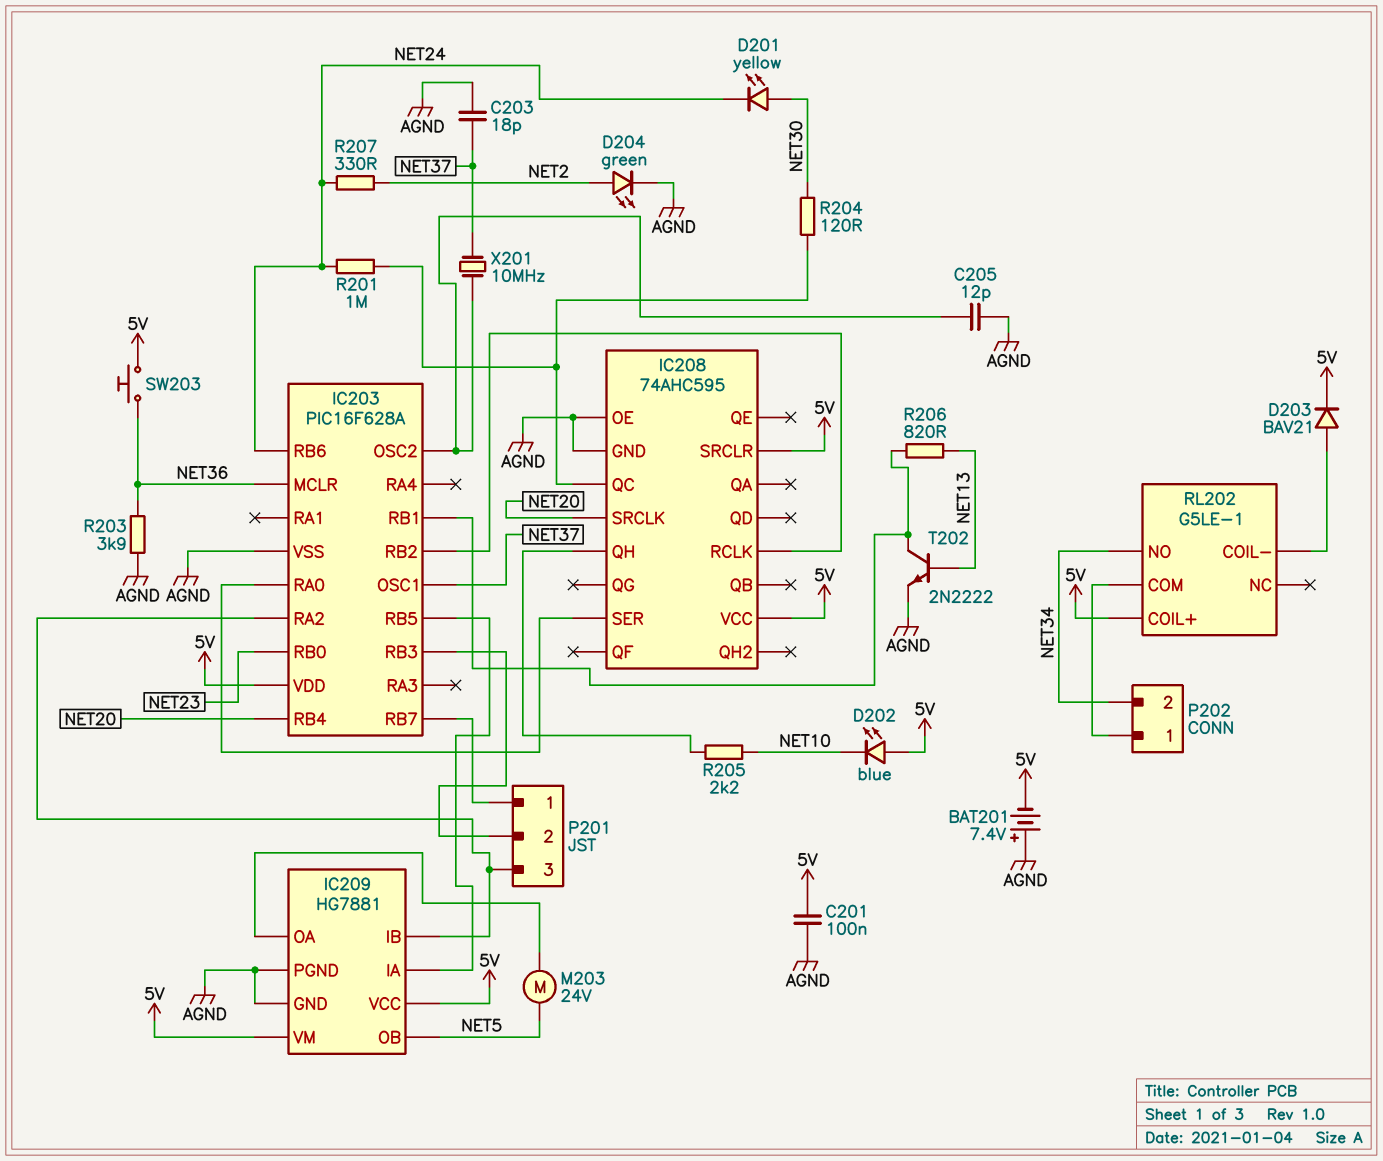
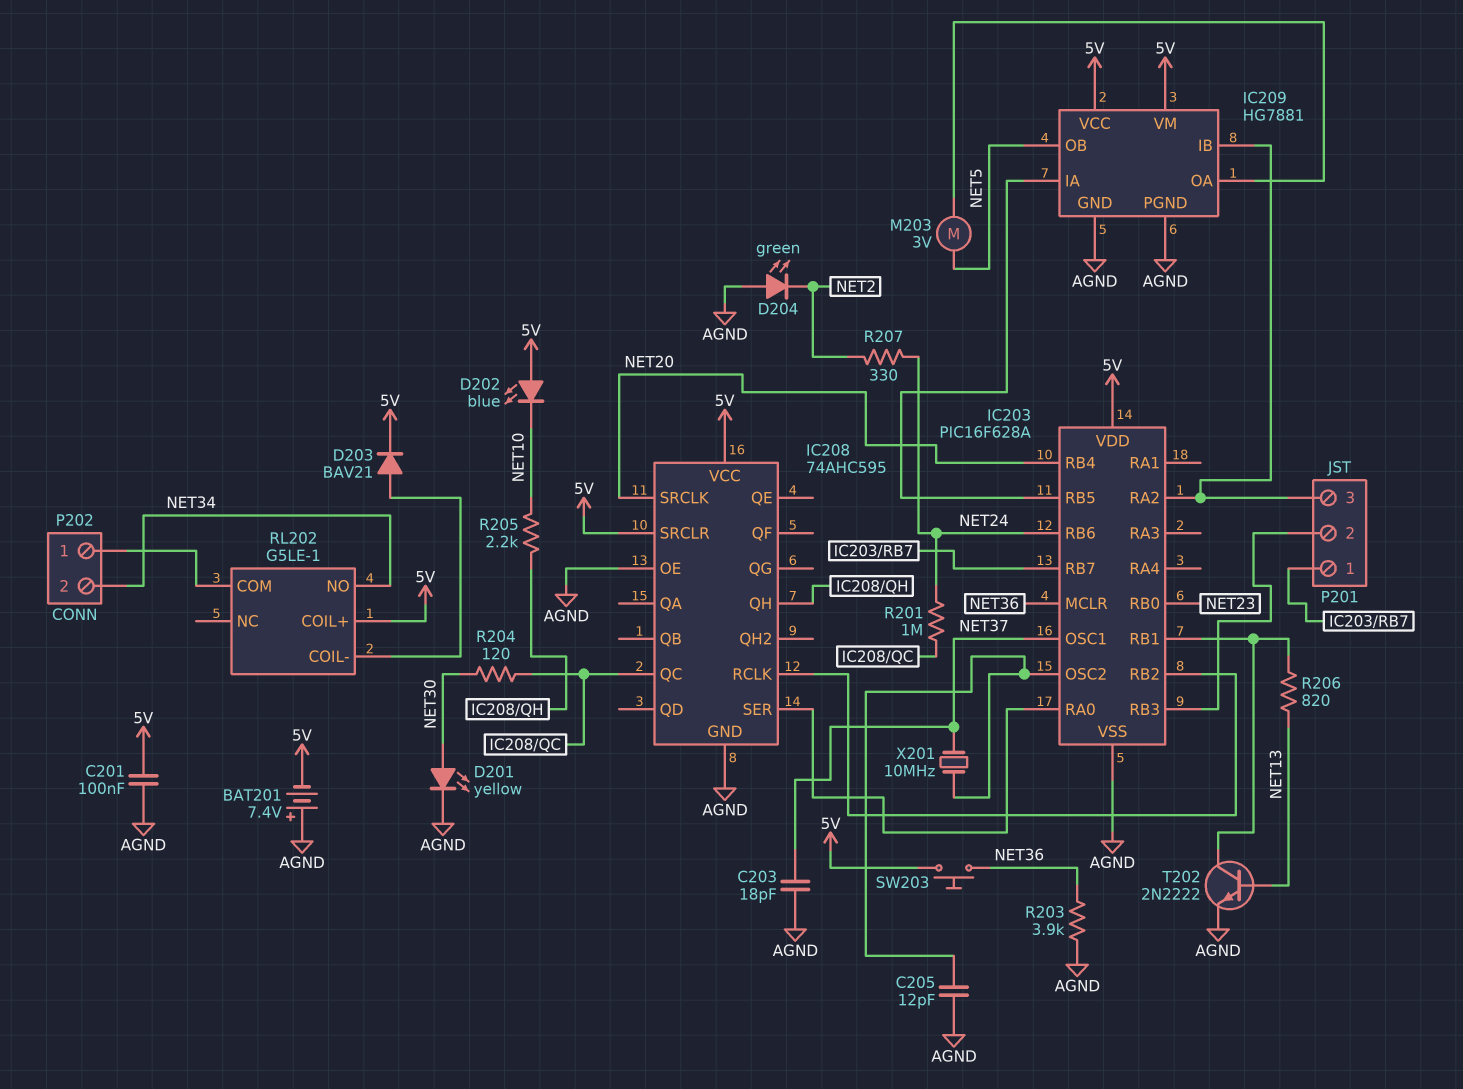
D201: LED yellow (A NET30, K NET24) -> LED yellow (A NET30, K AGND)
D204: LED green (A NET2, K AGND) -> LED green (A AGND, K NET2)
M203: motor 24V (IC209/OA, NET5) -> motor 3V (IC209/OA, NET5)

